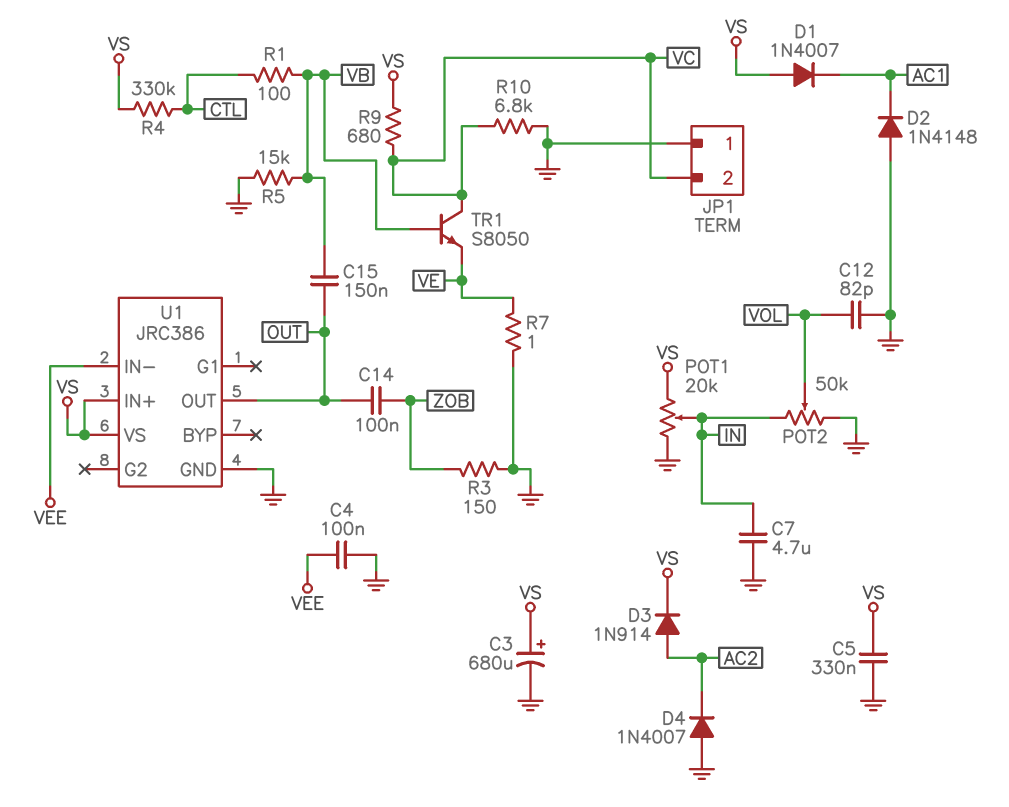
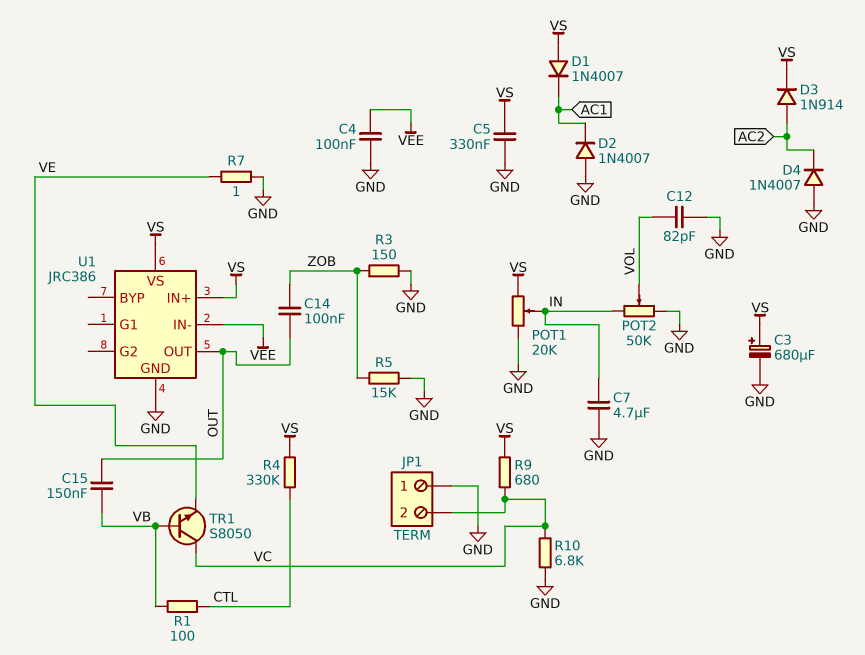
D2: diode 1N4148 (A GND, K AC1) -> diode 1N4007 (A GND, K AC1)
R5: 15k (GND, VB) -> 15k (GND, ZOB)

